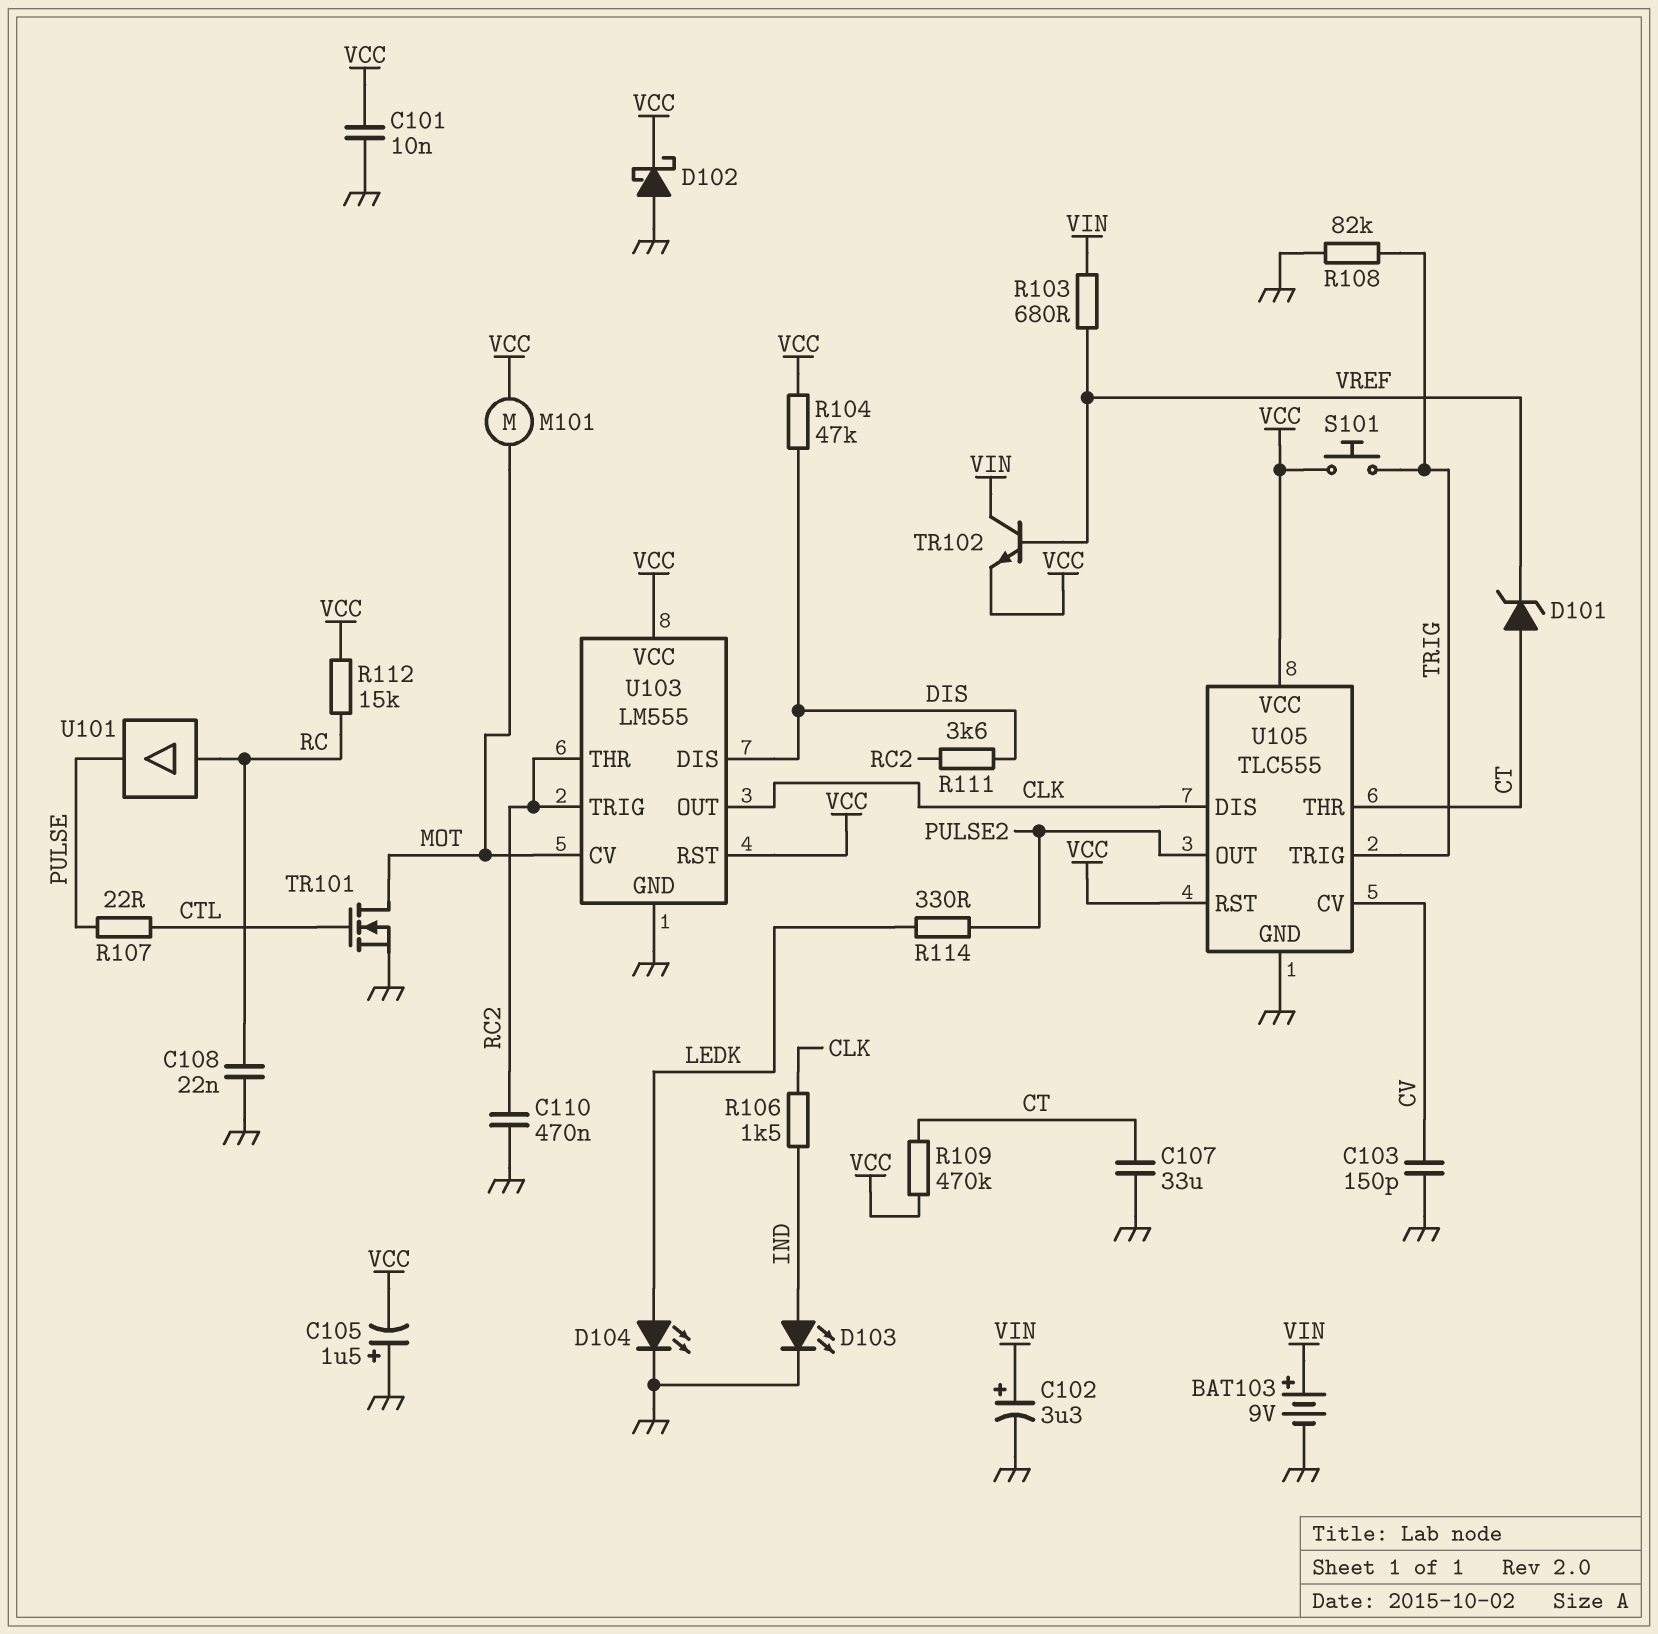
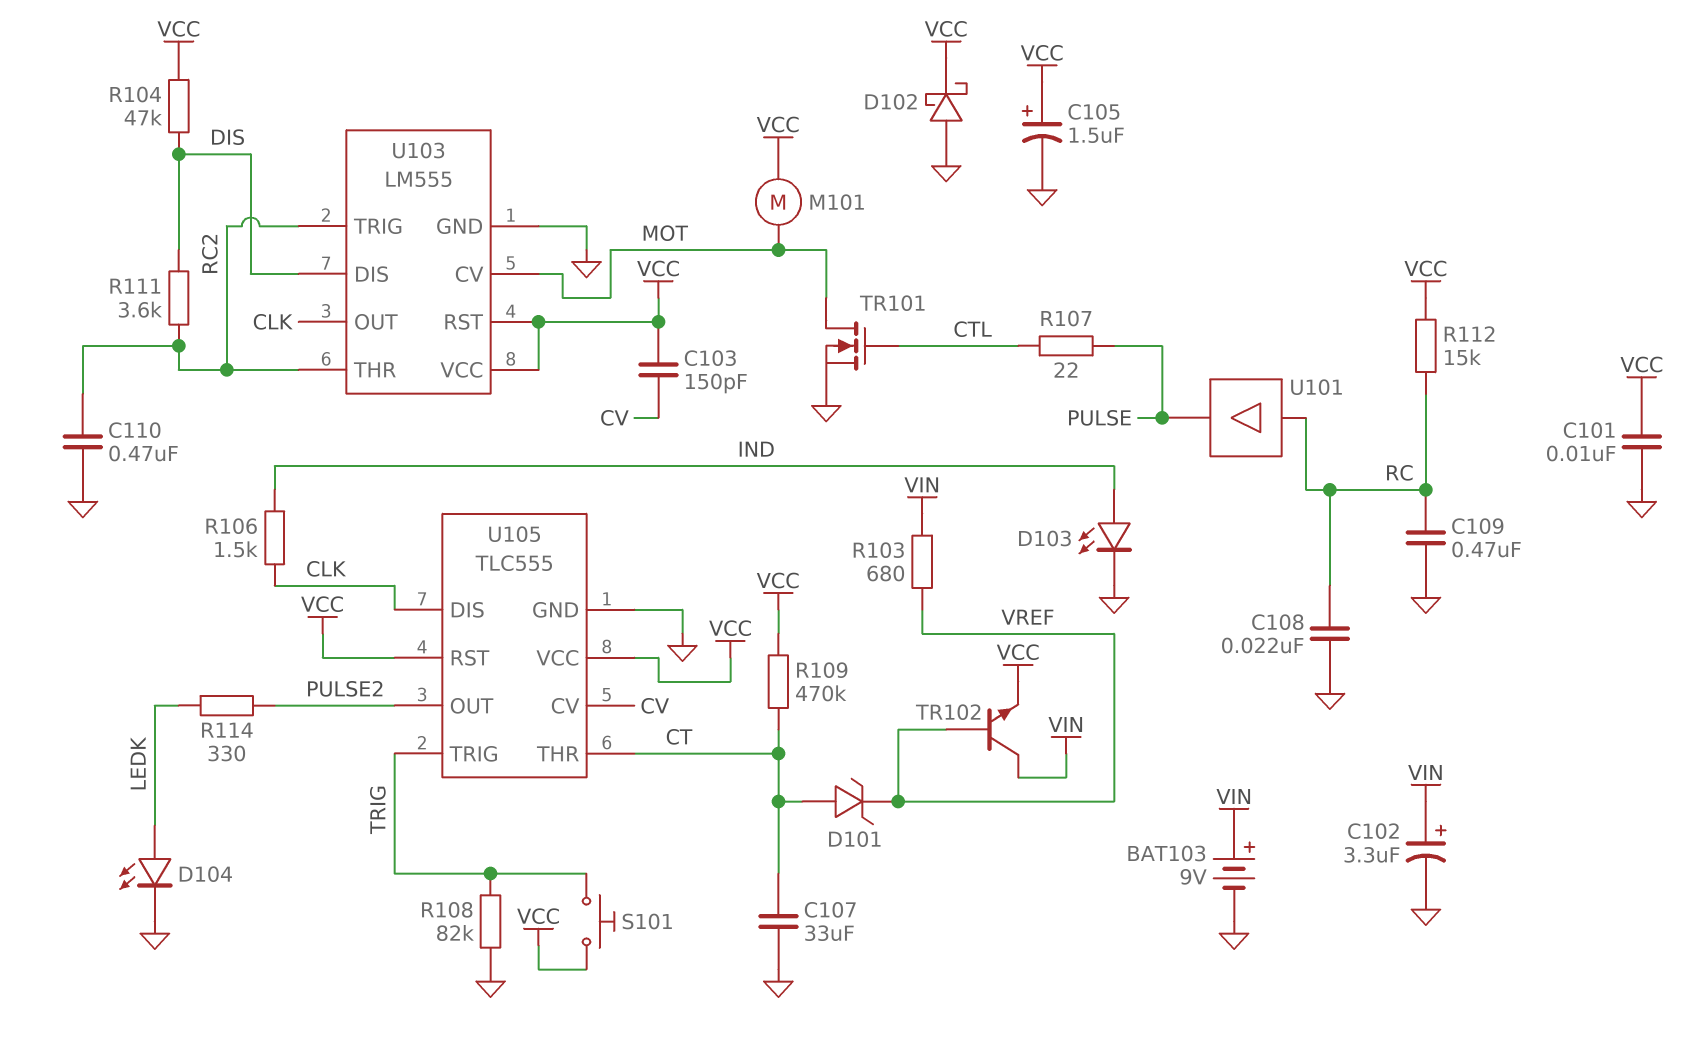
C103: 150pF (CV, GND) -> 150pF (CV, VCC)
C105: 1.5uF (plus GND, minus VCC) -> 1.5uF (plus VCC, minus GND)
C109: none -> 470nF (GND, RC)

